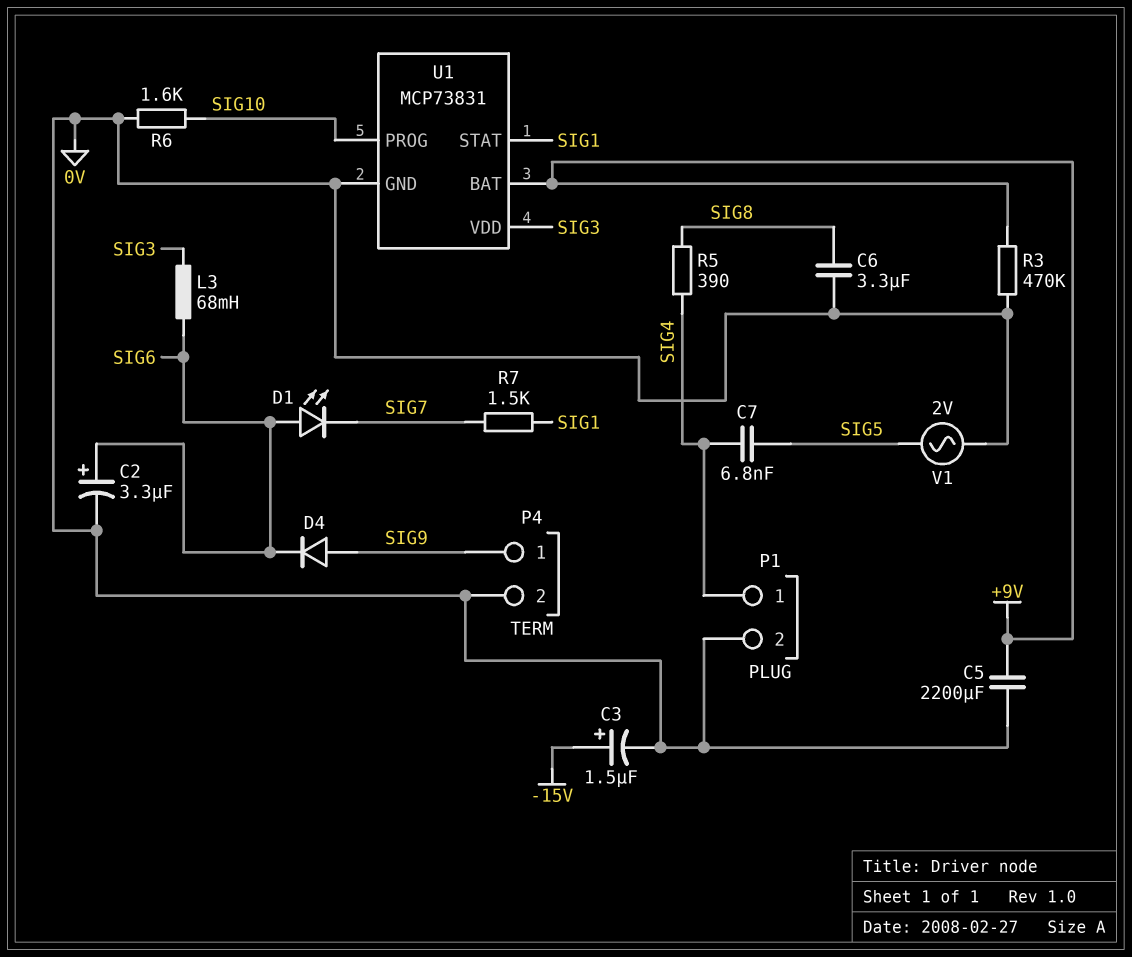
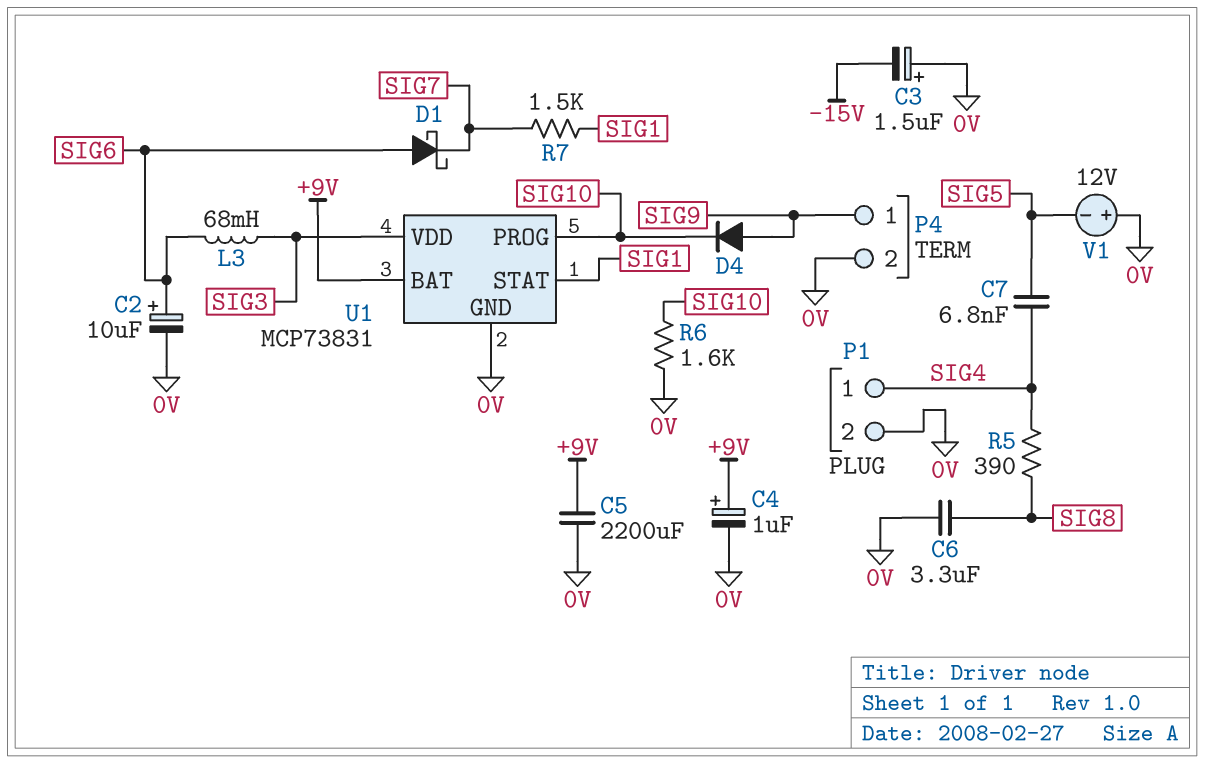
C2: 3.3uF (plus SIG6, minus 0V) -> 10uF (plus SIG6, minus 0V)
C3: 1.5uF (plus -15V, minus 0V) -> 1.5uF (plus 0V, minus -15V)
C4: none -> 1uF (plus +9V, minus 0V)
D1: LED (A SIG6, K SIG7) -> schottky (A SIG6, K SIG7)
D4: diode (A SIG9, K SIG6) -> diode (A SIG9, K SIG10)
R3: 470k (+9V, 0V) -> none
V1: AC 2V (0V, SIG5) -> 12V (plus 0V, minus SIG5)

